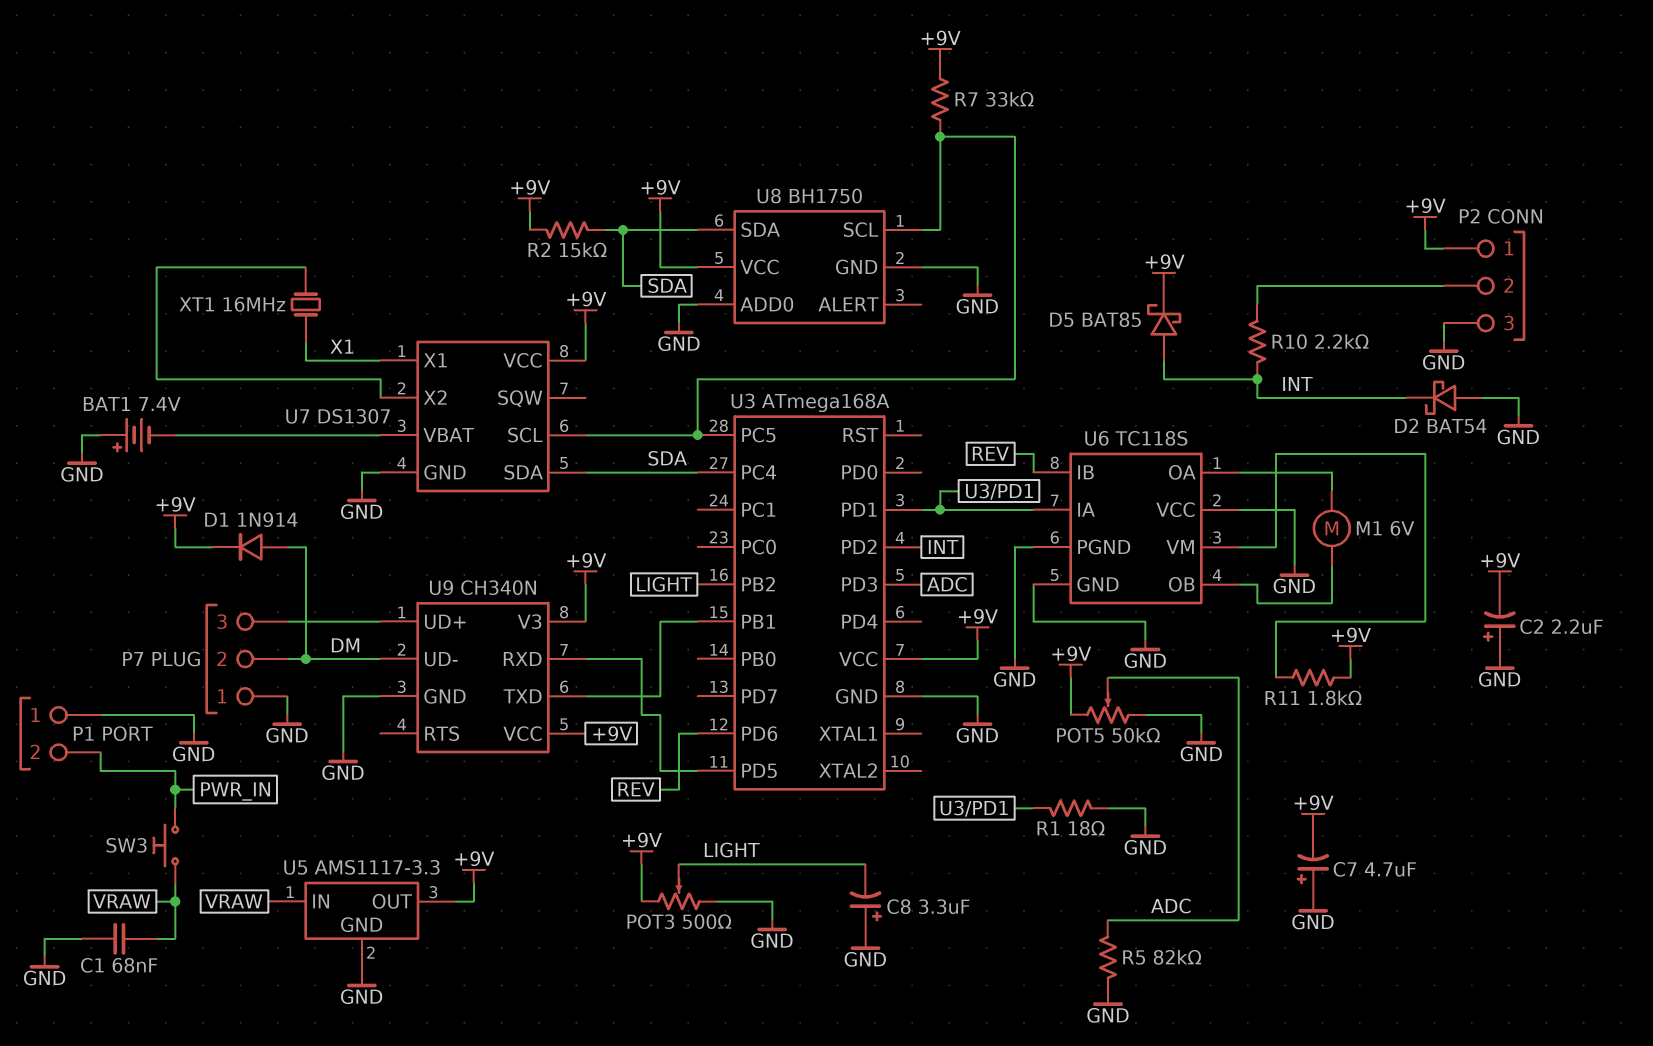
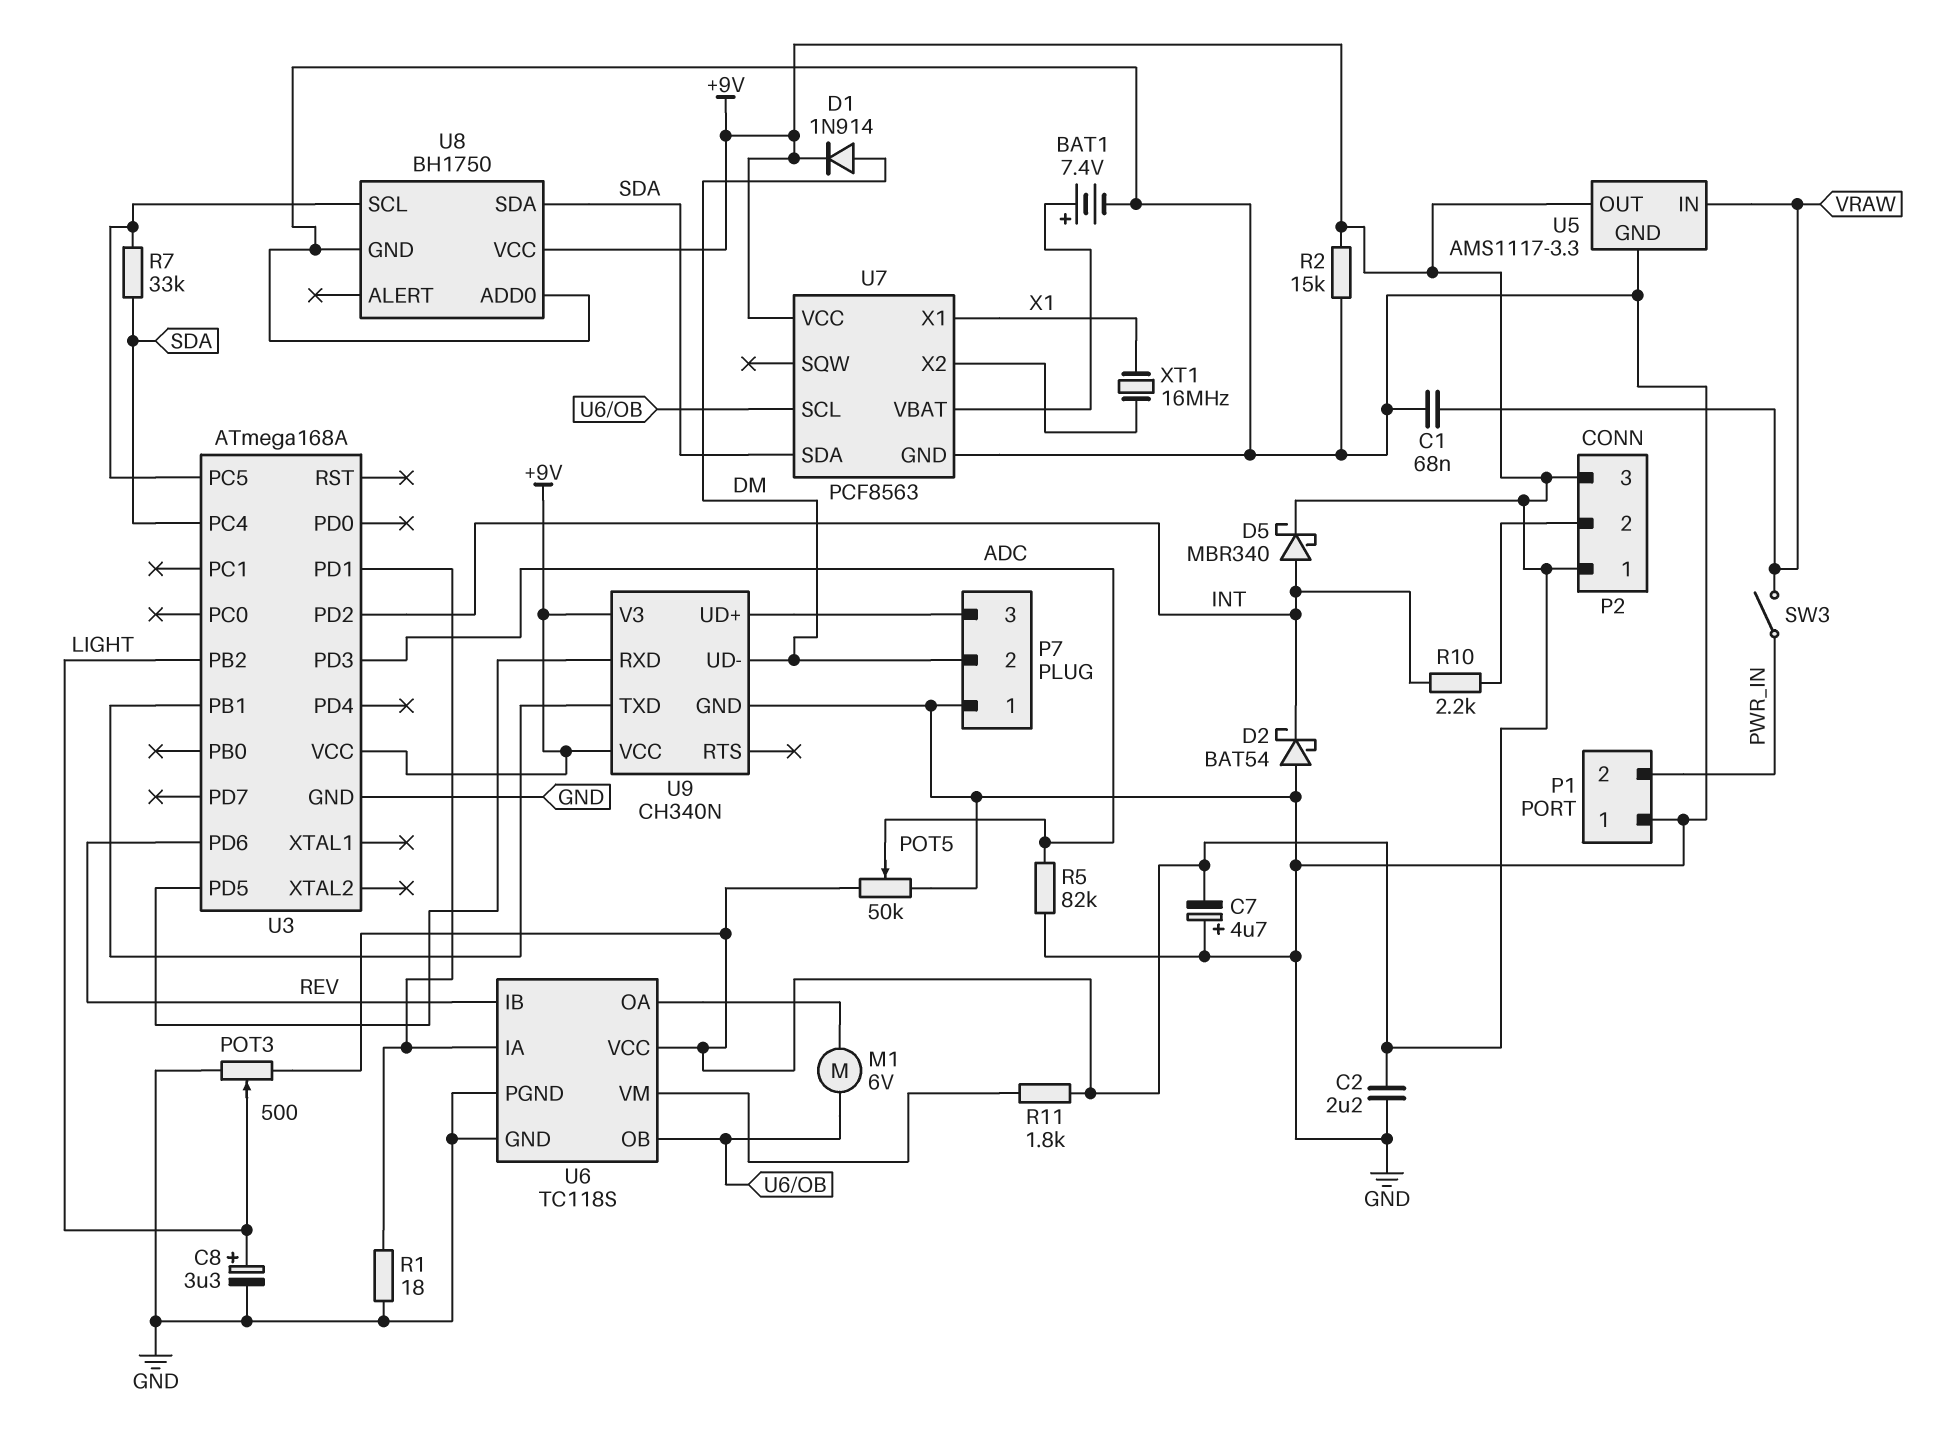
BAT1: 7.4V (plus GND, minus U7/VBAT) -> 7.4V (plus U7/VBAT, minus GND)
C2: 2.2uF (plus GND, minus +9V) -> 2.2uF (+9V, GND)
C8: 3.3uF (plus GND, minus LIGHT) -> 3.3uF (plus LIGHT, minus GND)
D5: schottky BAT85 (A INT, K +9V) -> schottky MBR340 (A INT, K +9V)
P2 pin 3: GND -> +9V
R2: 15k (+9V, SDA) -> 15k (+9V, GND)
R7: 33k (+9V, U3/PC5) -> 33k (SDA, U3/PC5)
SW3: button (PWR_IN, VRAW) -> switch (PWR_IN, VRAW)
U6 pin VCC: GND -> +9V
U7: DS1307 -> PCF8563
U7 pin SCL: U3/PC5 -> U6/OB

